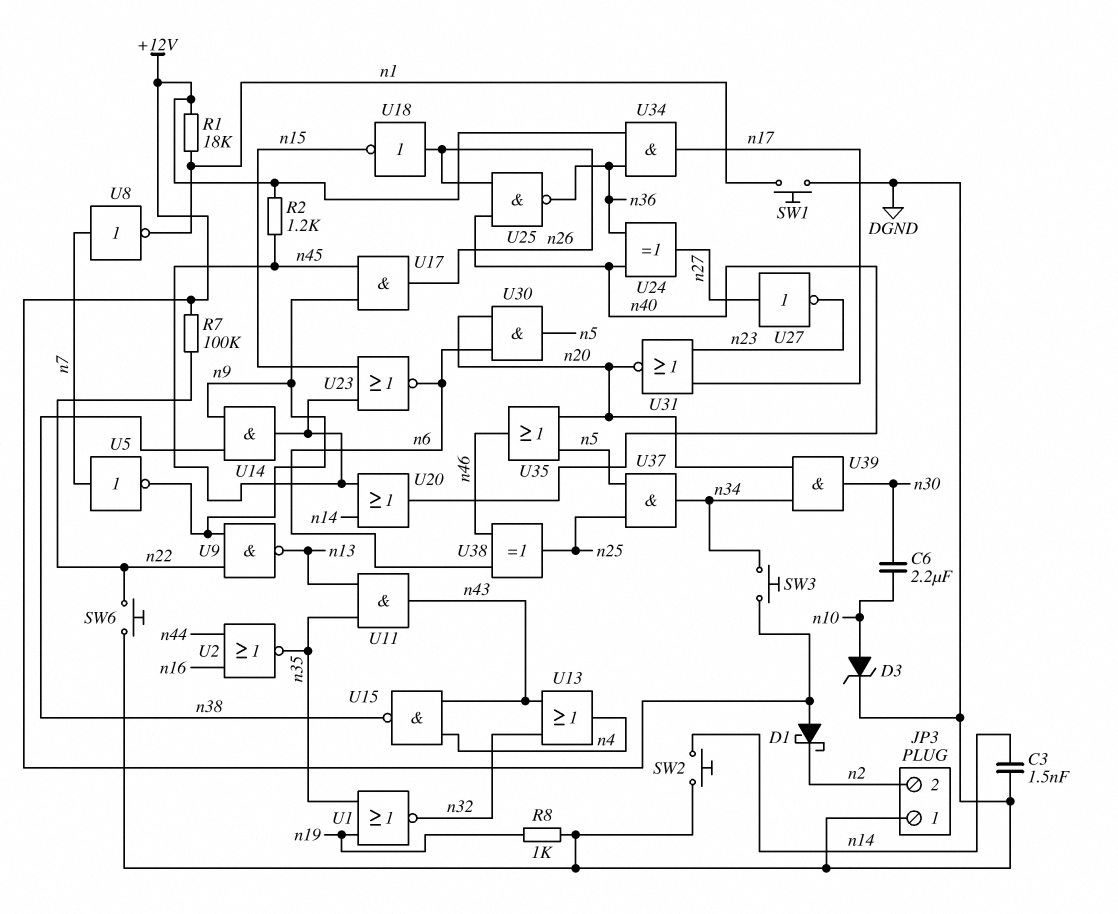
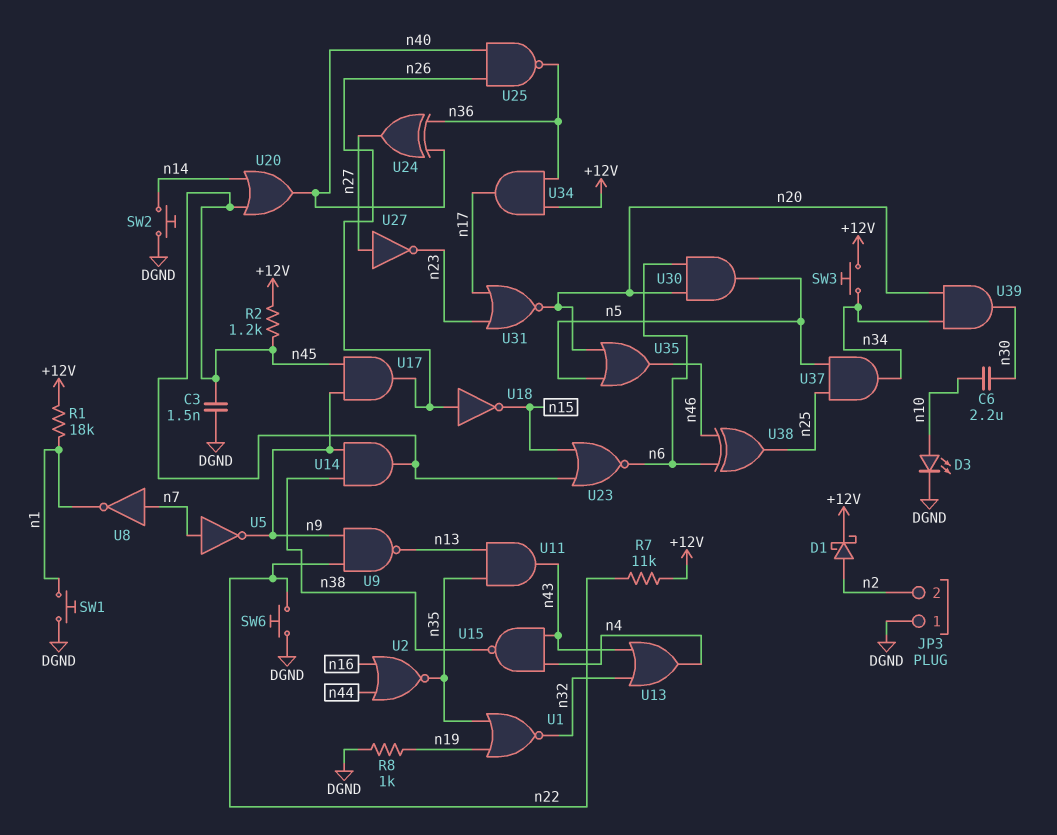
C3: 1.5nF (DGND, n14) -> 1.5nF (DGND, n45)
D1: schottky (A +12V, K n2) -> schottky (A n2, K +12V)
D3: zener (A n10, K DGND) -> LED (A n10, K DGND)
R7: 100k (+12V, n22) -> 11k (+12V, n22)

